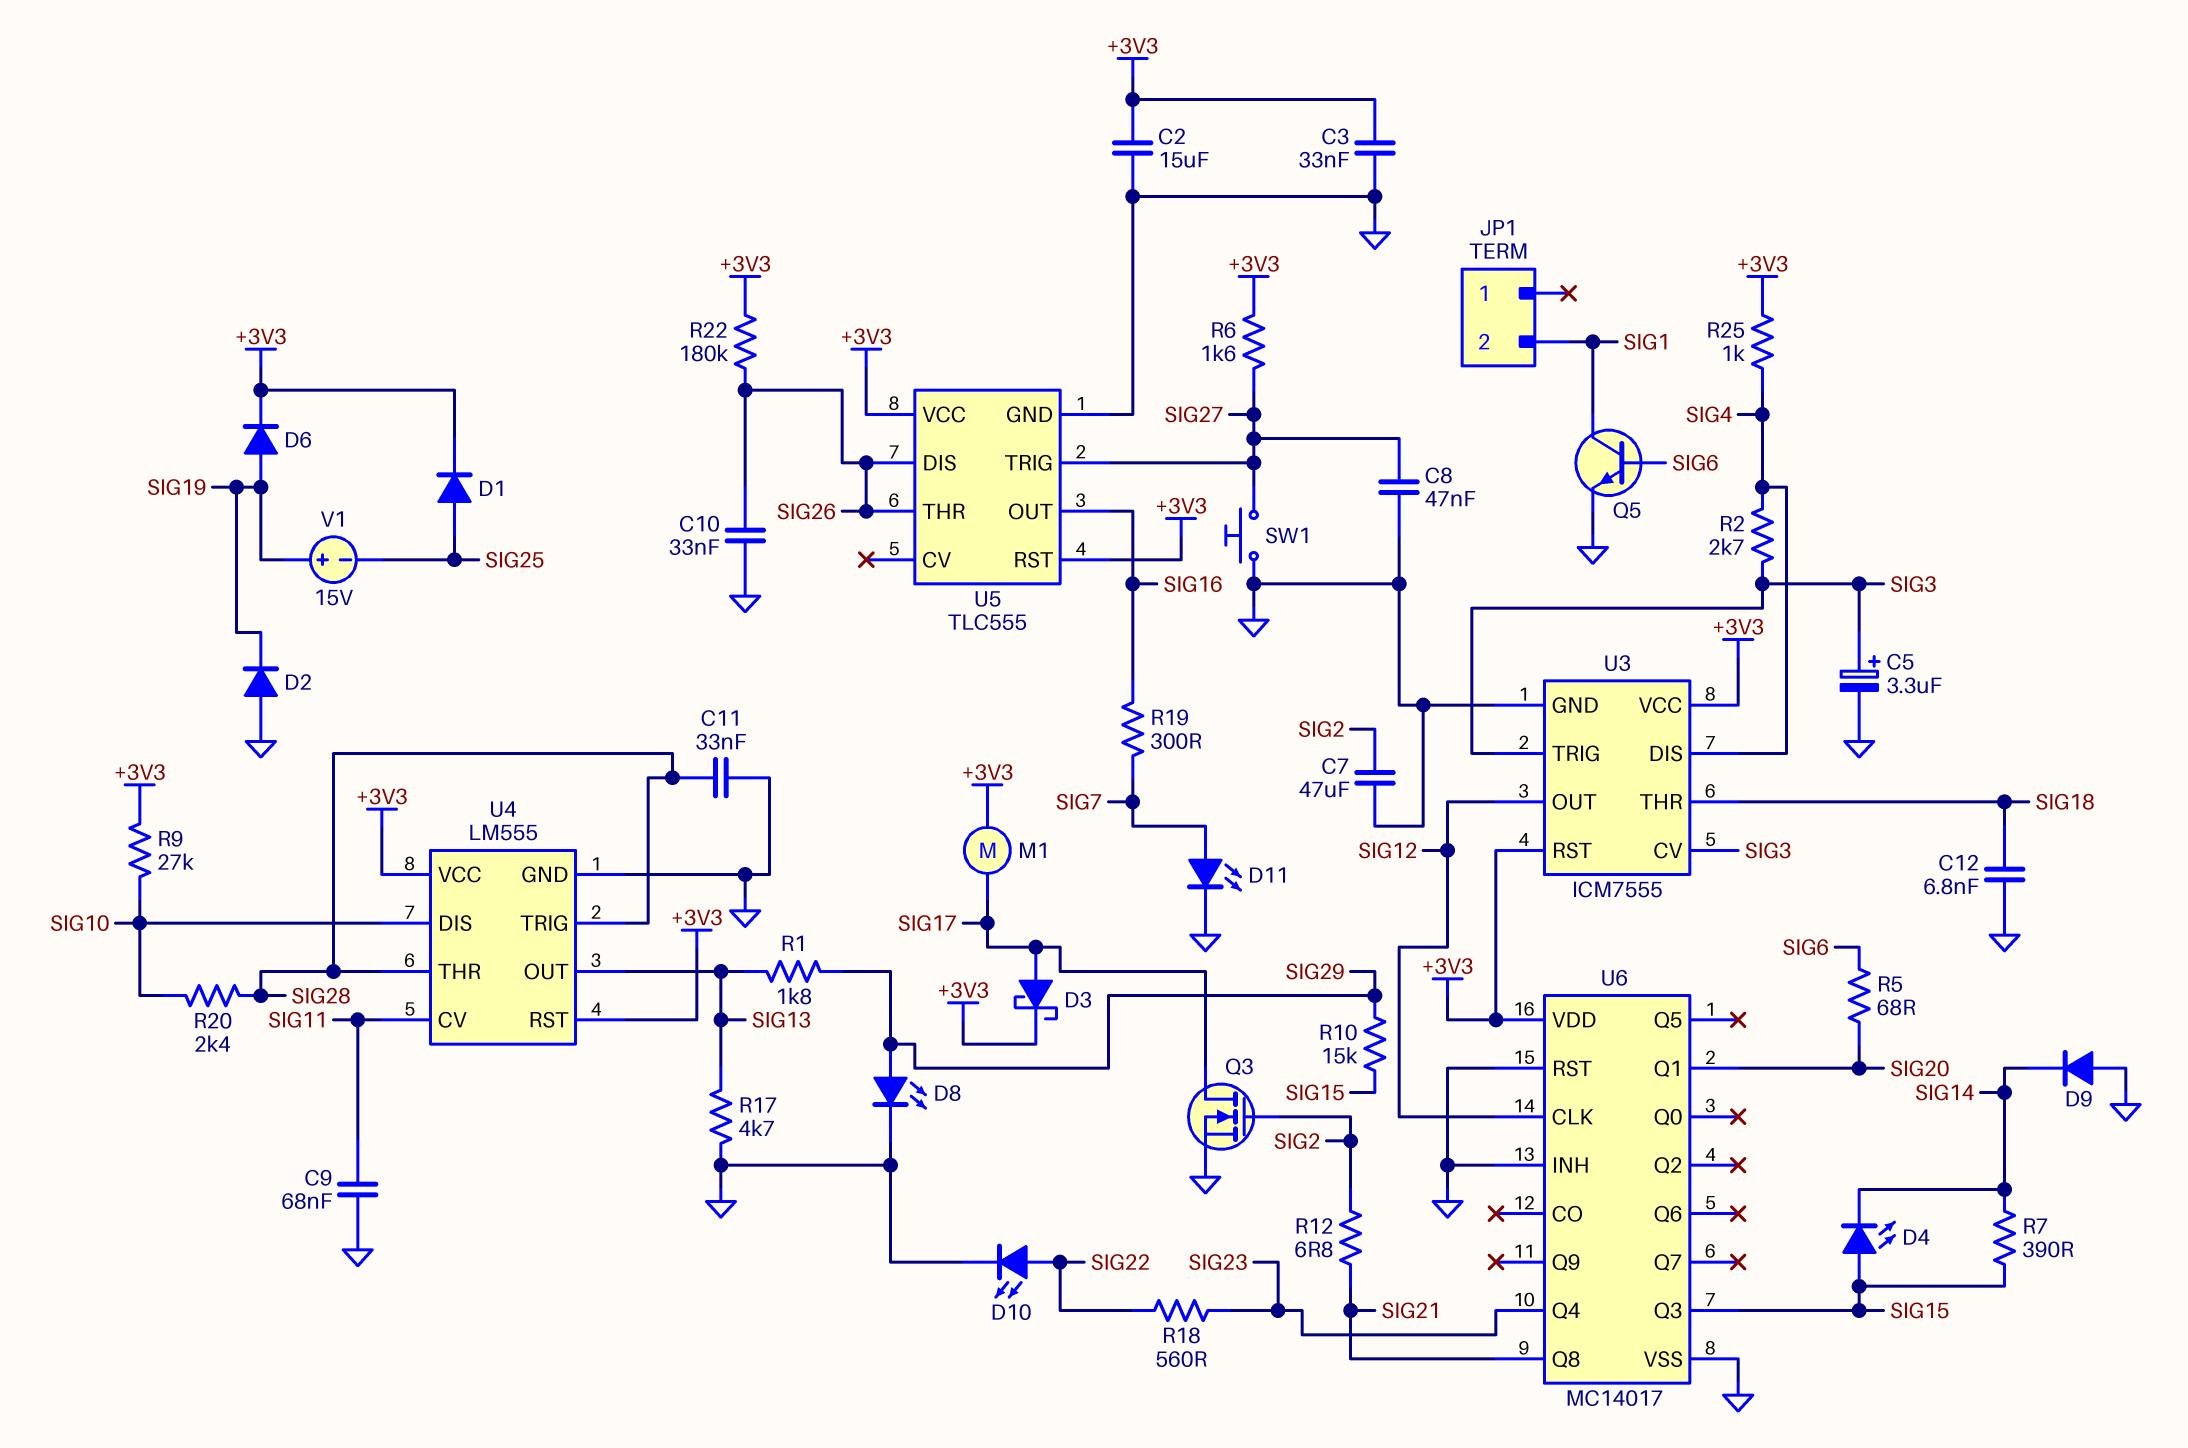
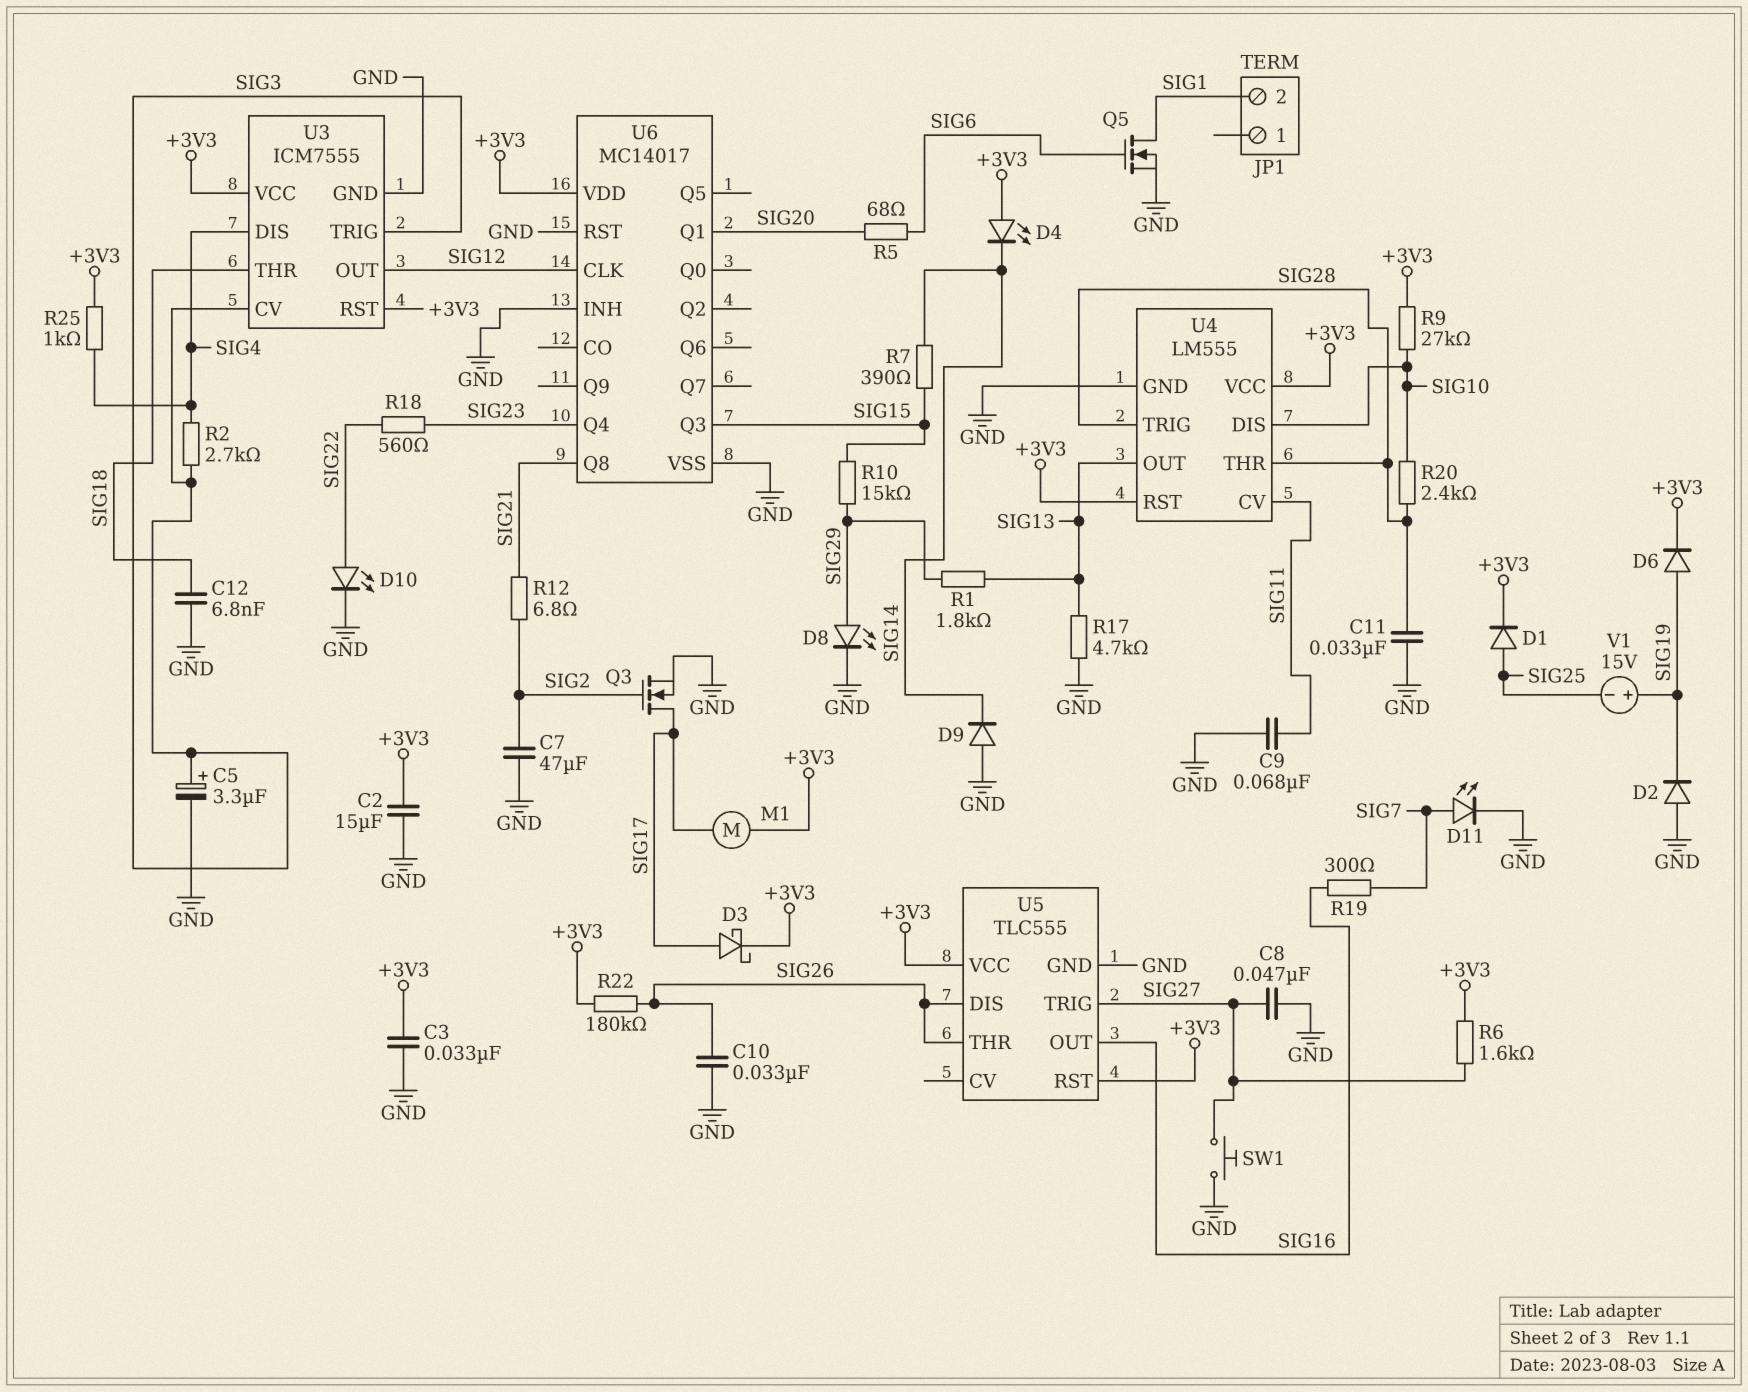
D4: LED (A SIG15, K SIG14) -> LED (A +3V3, K SIG14)
Q5: NPN (B SIG6, C SIG1, E GND) -> NMOS (G SIG6, D SIG1, S GND)

